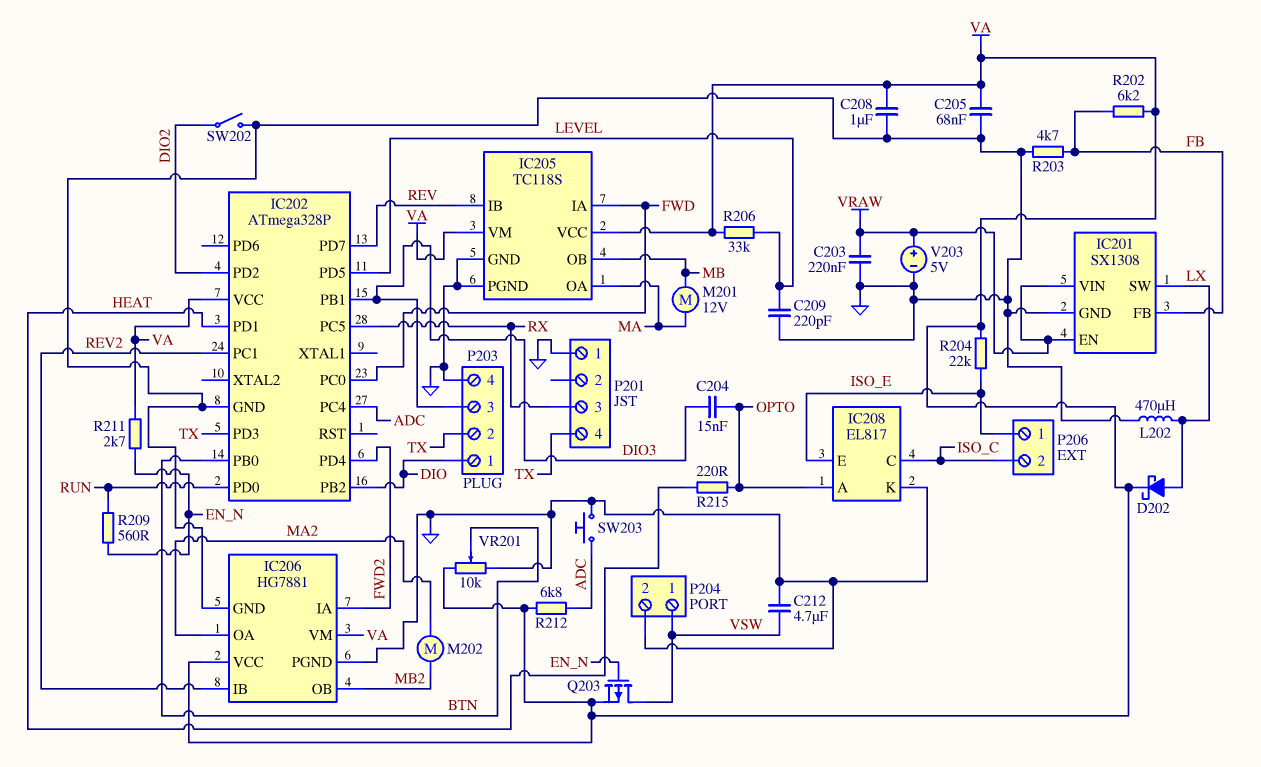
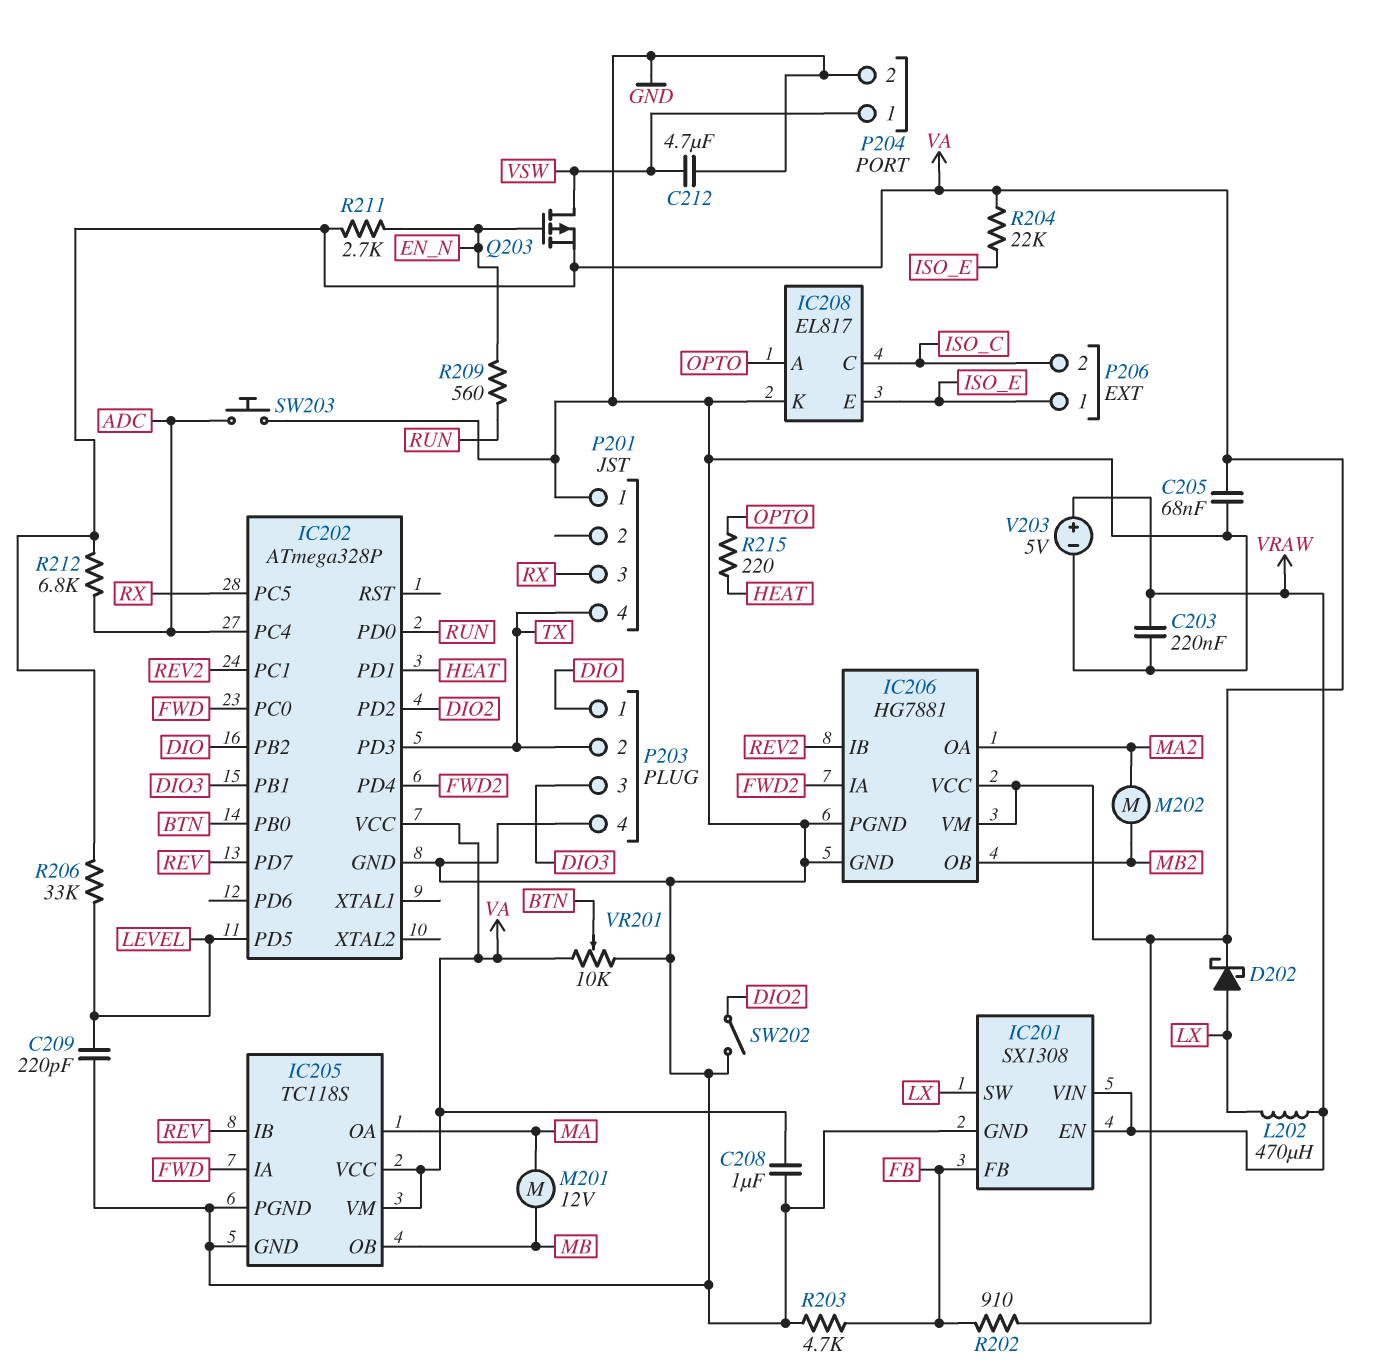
C204: 15nF (DIO3, OPTO) -> none
L202: 470uH (GND, LX) -> 470uH (LX, VRAW)
R202: 6.2k (FB, VA) -> 910 (FB, VA)

